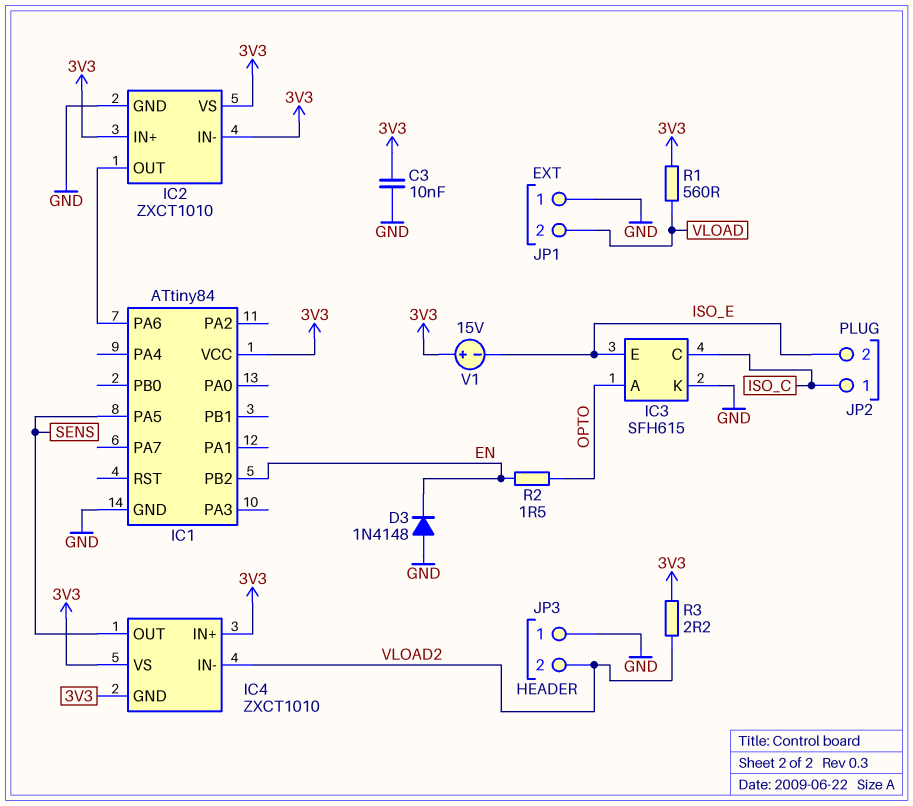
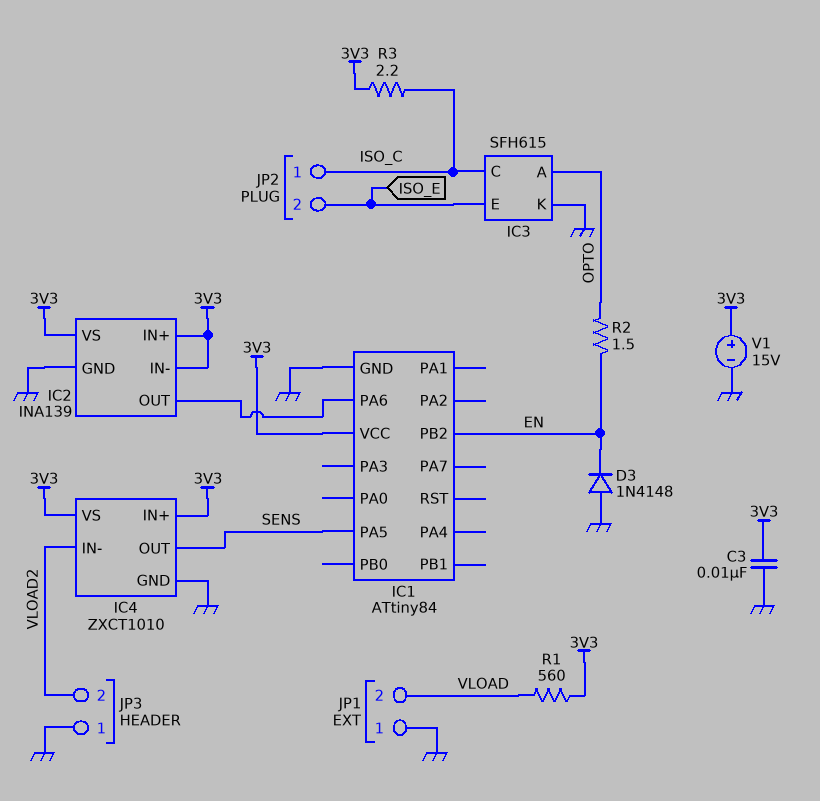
IC2: ZXCT1010 -> INA139
IC4 pin GND: 3V3 -> GND
R3: 2.2 (3V3, VLOAD2) -> 2.2 (3V3, ISO_C)
V1: 15V (plus 3V3, minus ISO_E) -> 15V (plus 3V3, minus GND)

